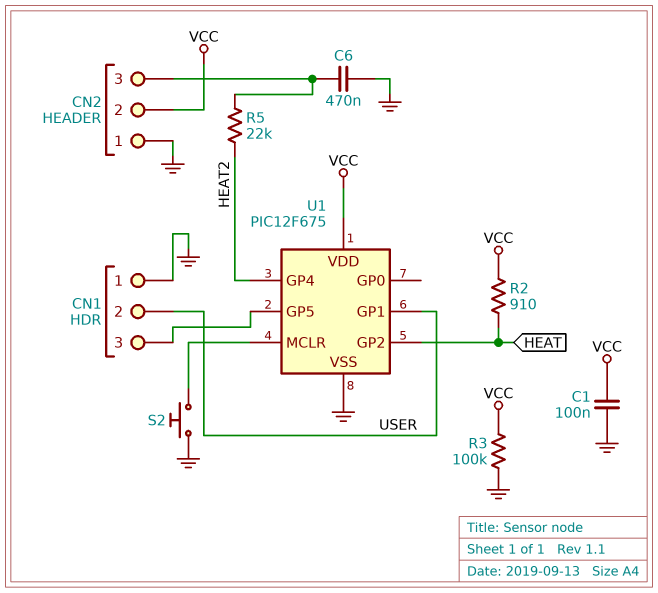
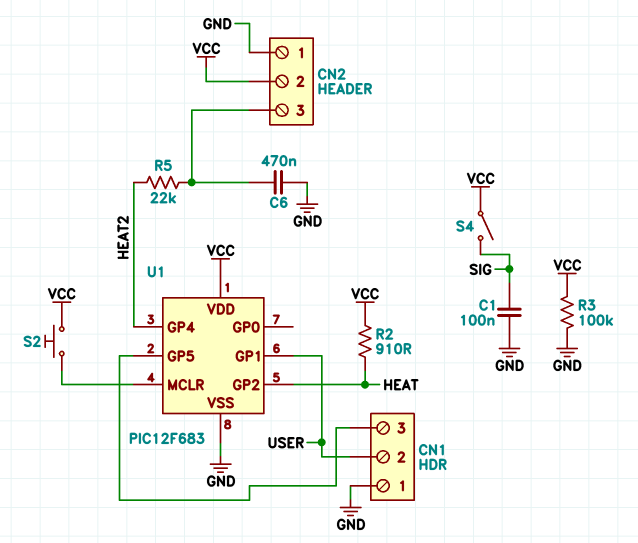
C1: 100nF (GND, VCC) -> 100nF (GND, SIG)
S2: button (GND, U1/MCLR) -> button (U1/MCLR, VCC)
S4: none -> switch (SIG, VCC)
U1: PIC12F675 -> PIC12F683

